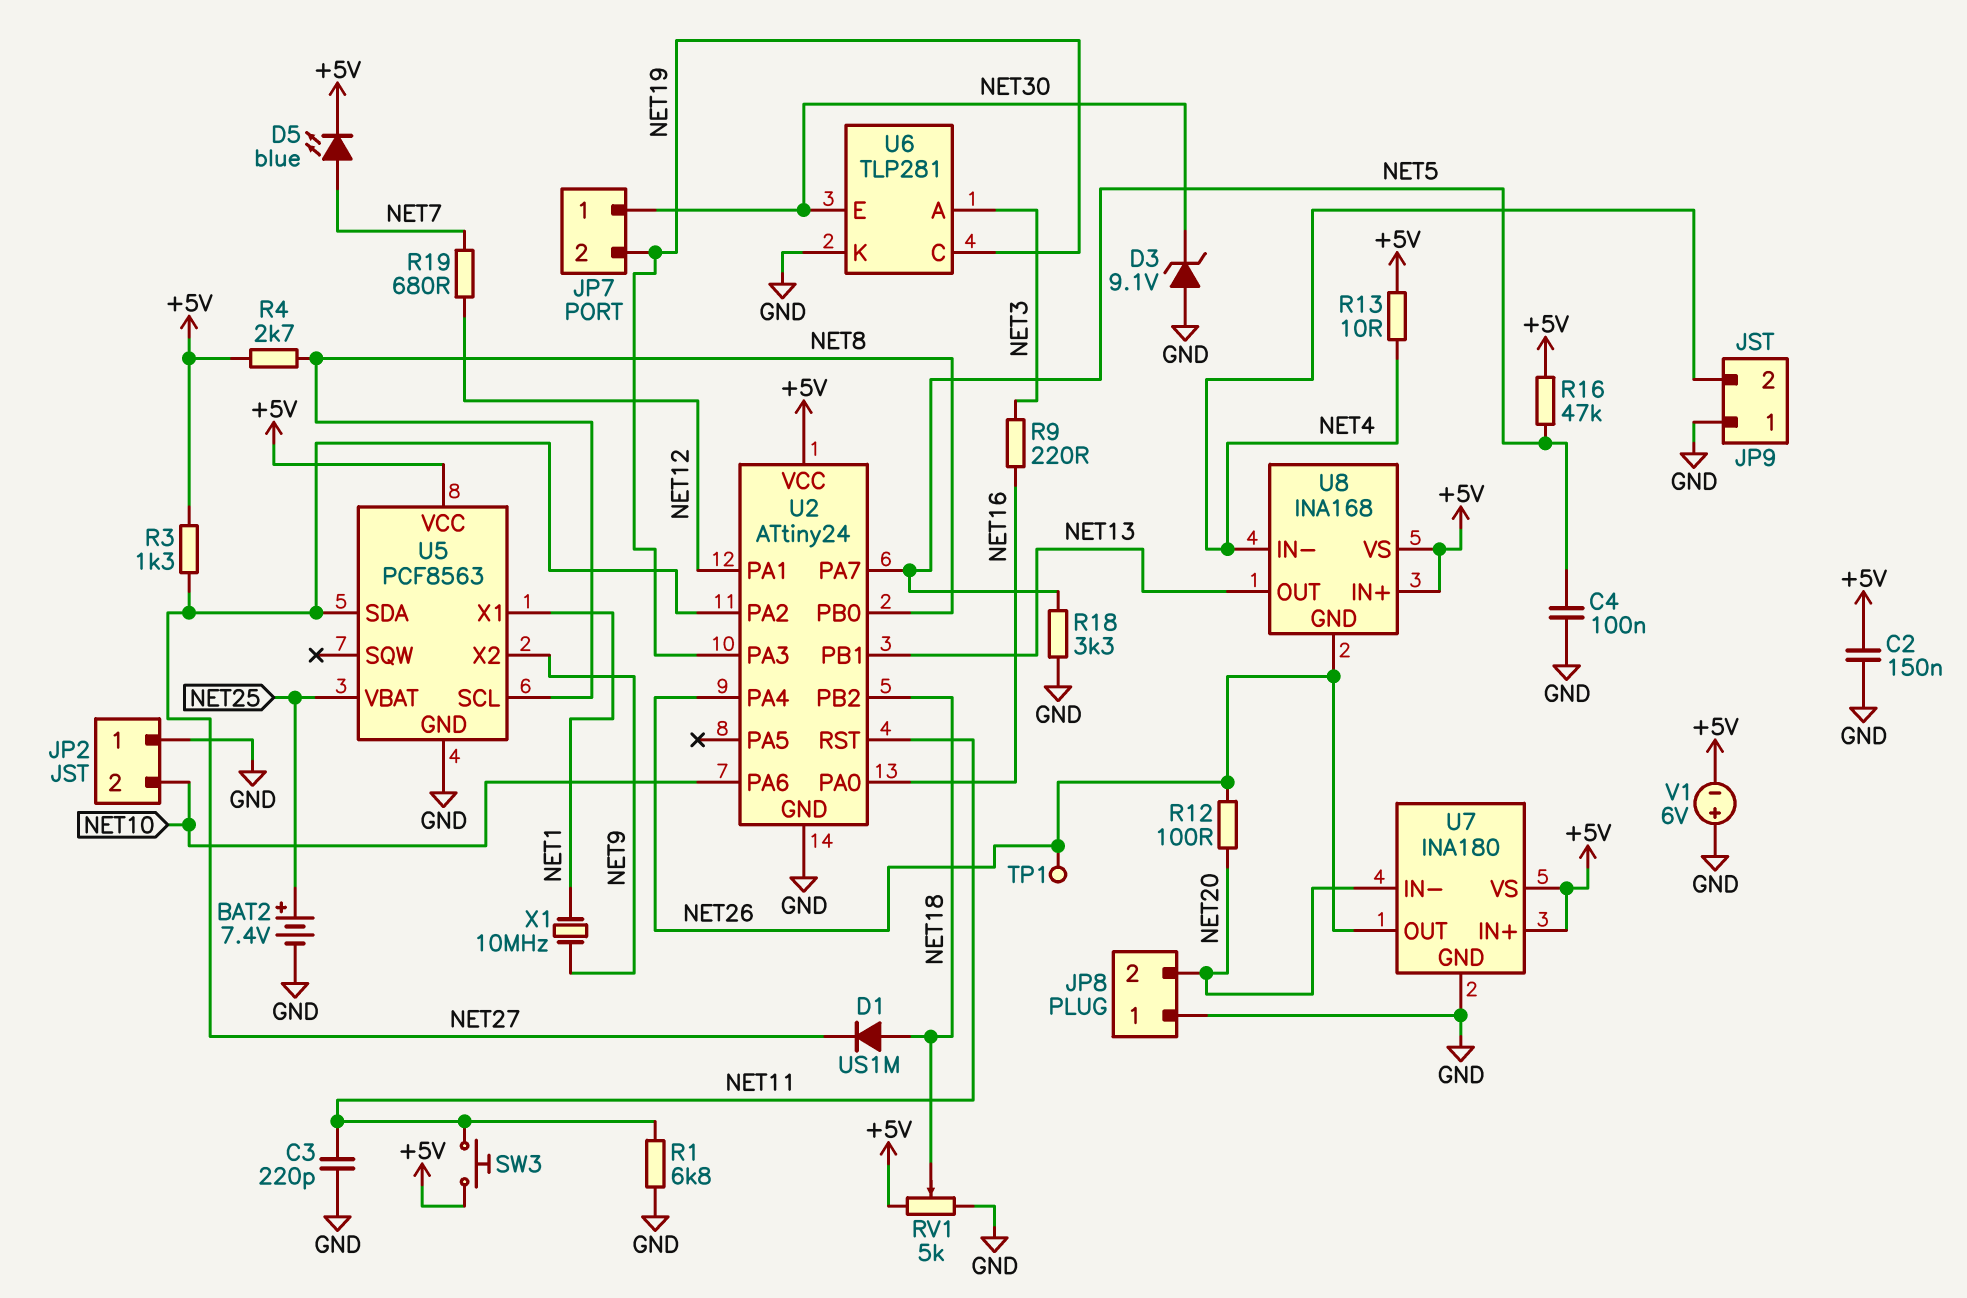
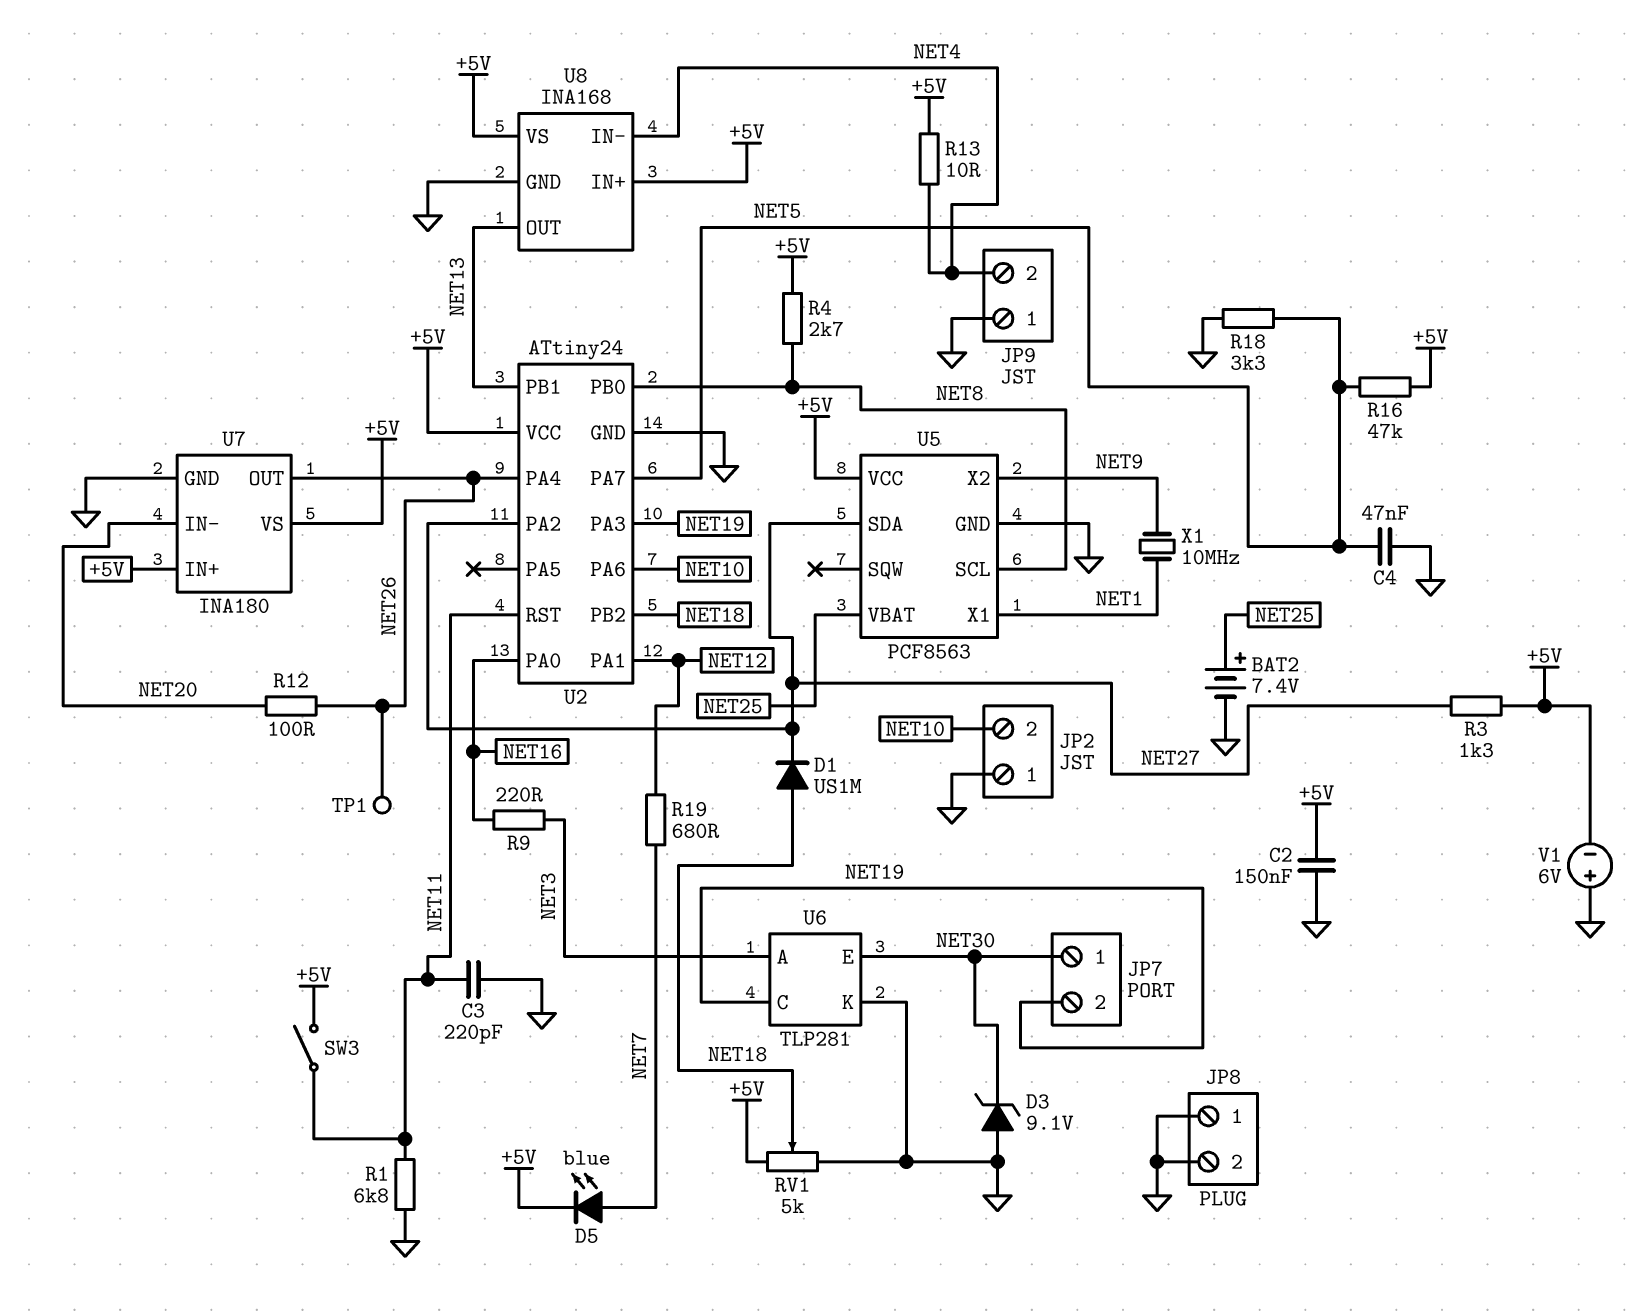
C4: 100nF (GND, NET5) -> 47nF (GND, NET5)
JP8 pin 2: NET20 -> GND
SW3: button (+5V, NET11) -> switch (+5V, NET11)
U8 pin GND: NET26 -> GND

